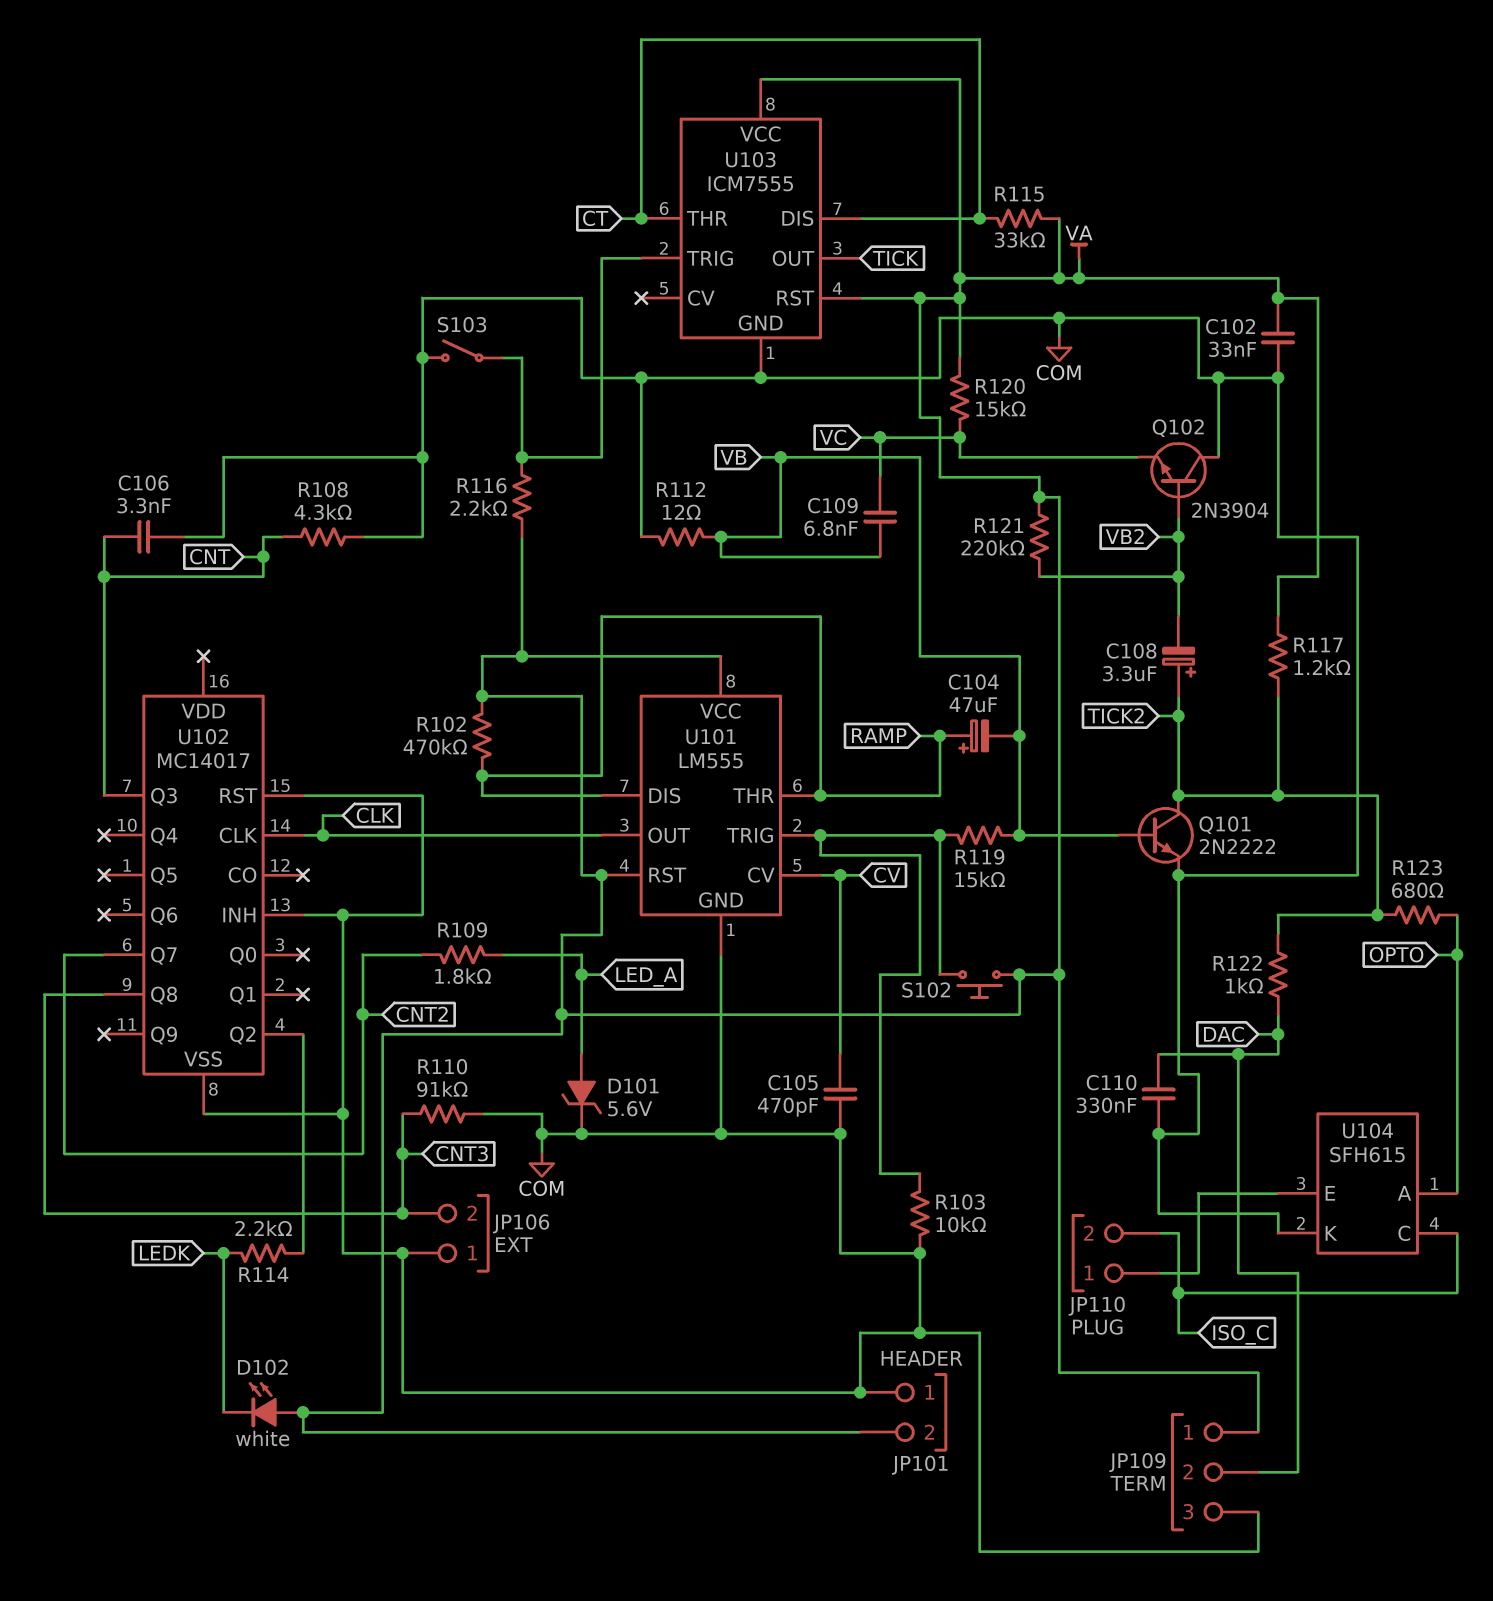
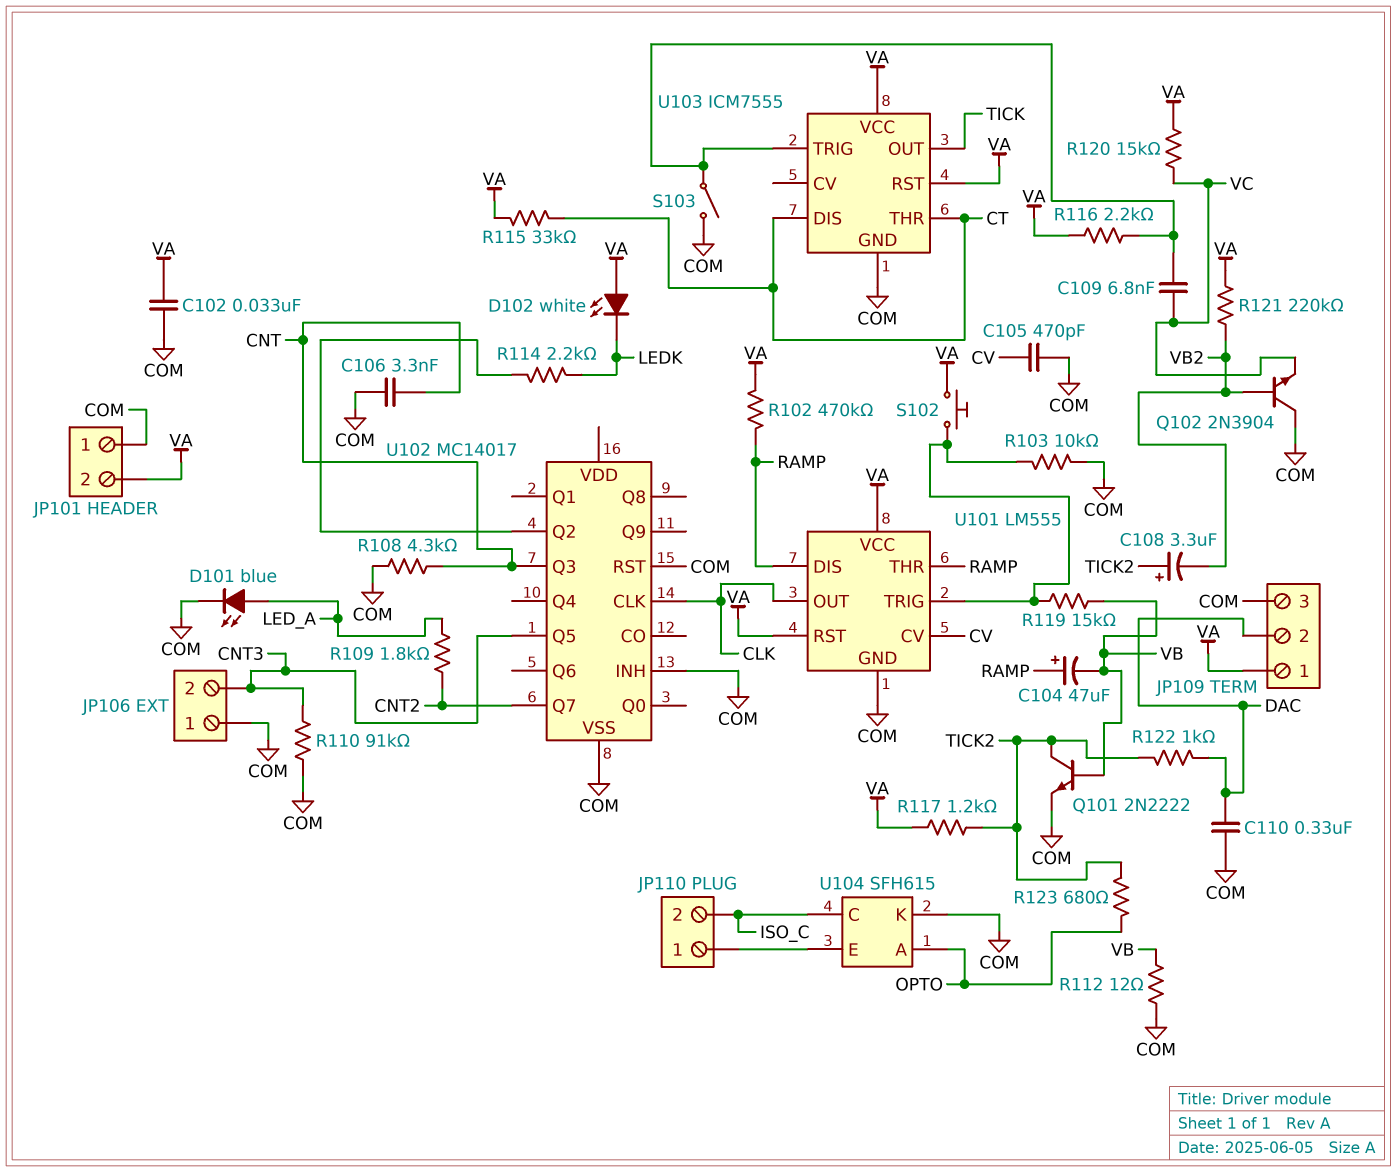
C109: 6.8nF (VB, VC) -> 6.8nF (U103/TRIG, VC)
D101: zener 5.6V (A LED_A, K COM) -> LED blue (A LED_A, K COM)
U102 pin Q5: none -> CNT3
U102 pin Q8: CNT3 -> none

